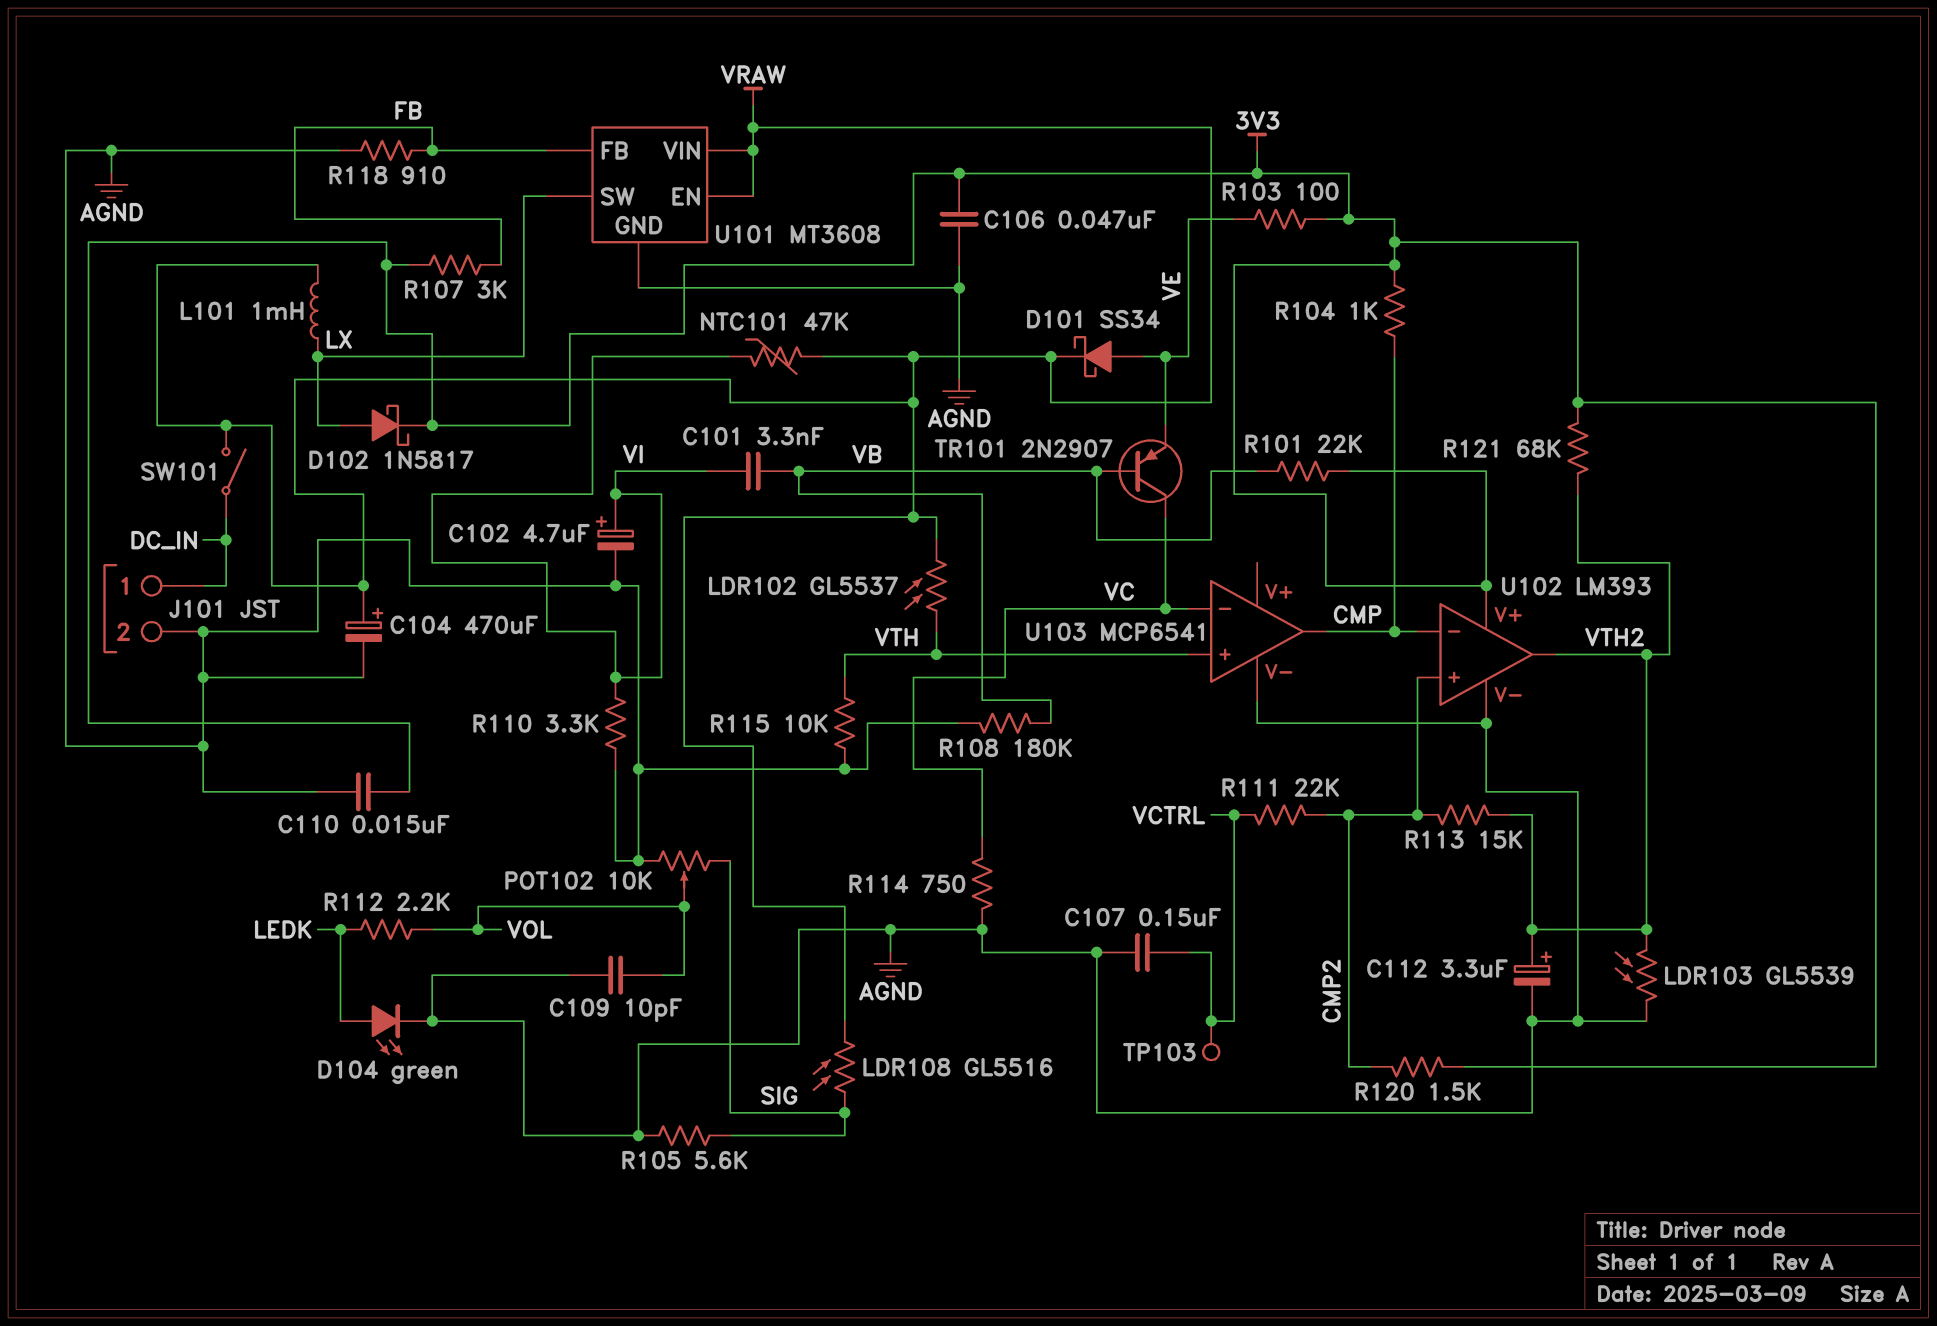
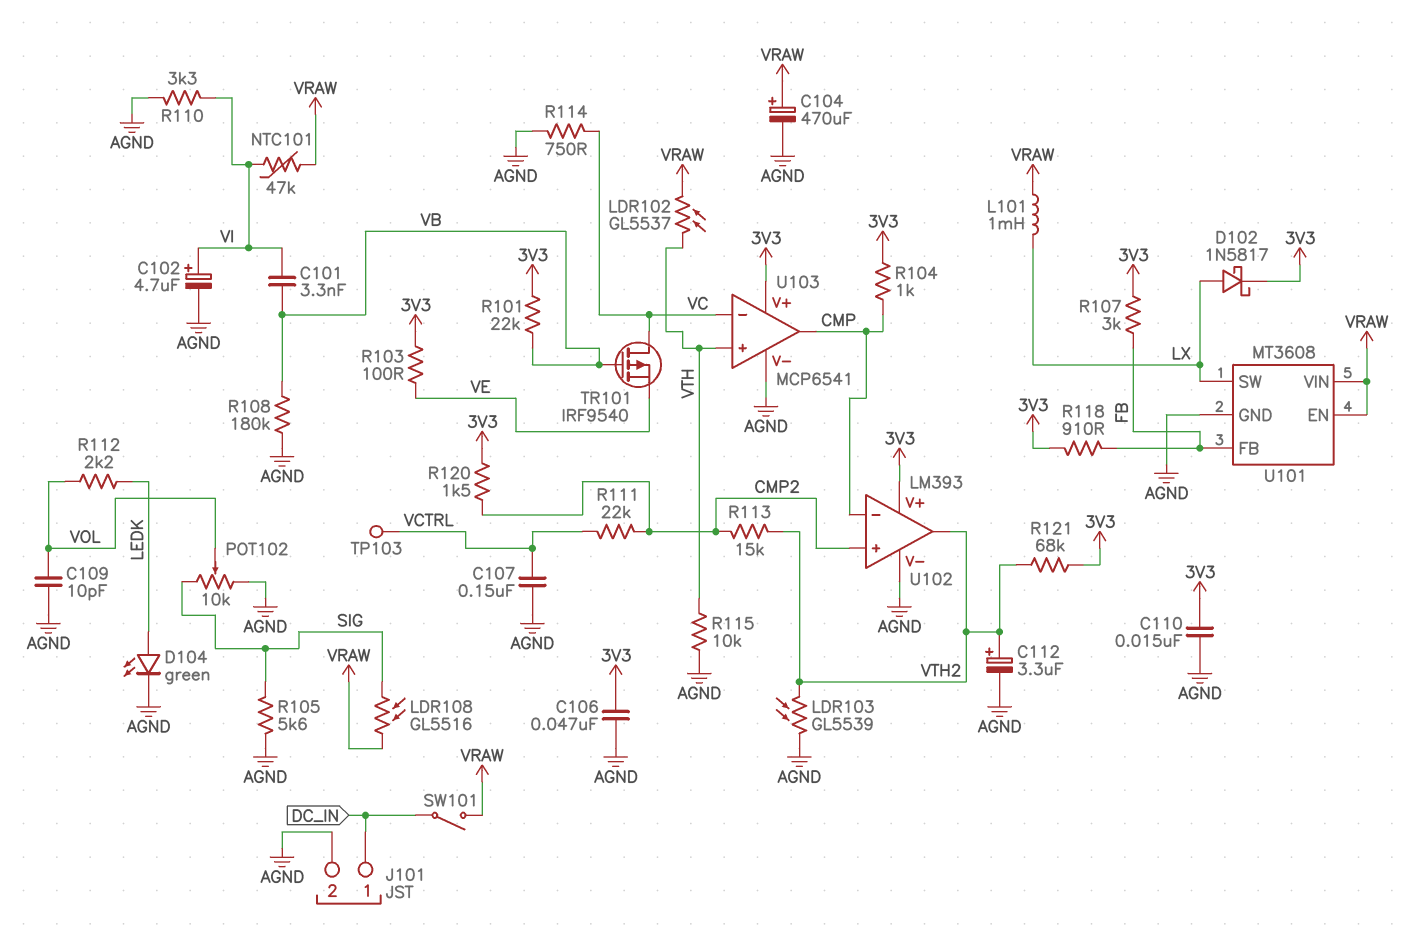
D101: schottky SS34 (A VE, K VRAW) -> none
R118: 910 (AGND, FB) -> 910 (3V3, FB)
TR101: PNP 2N2907 (B VB, C VC, E VE) -> PMOS IRF9540 (G VB, D VC, S VE)
U103 pin V+: none -> 3V3

